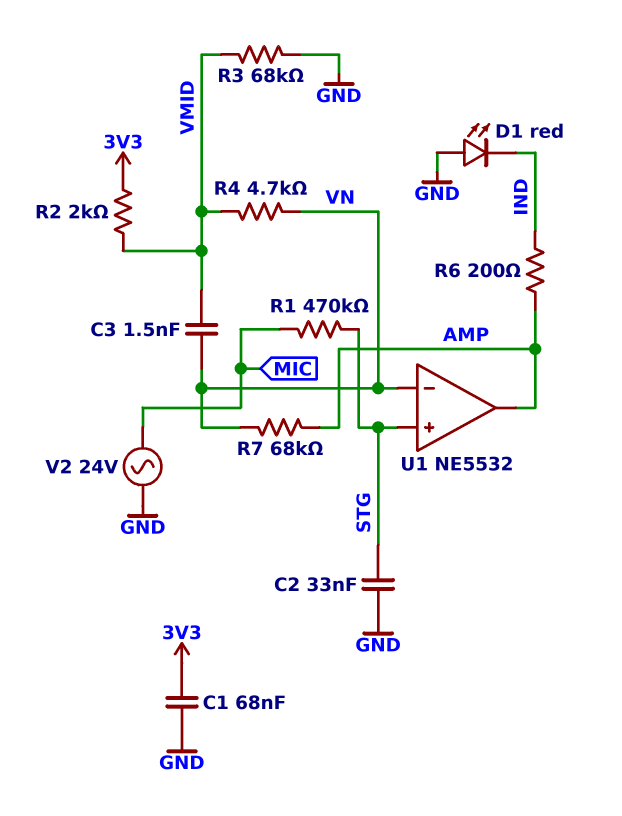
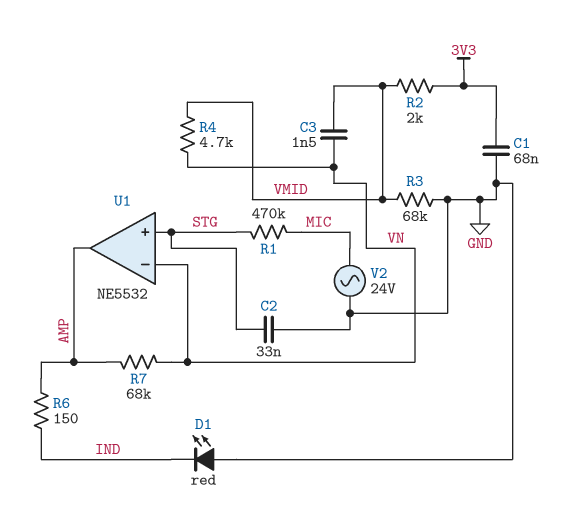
R6: 200 (AMP, IND) -> 150 (AMP, IND)

